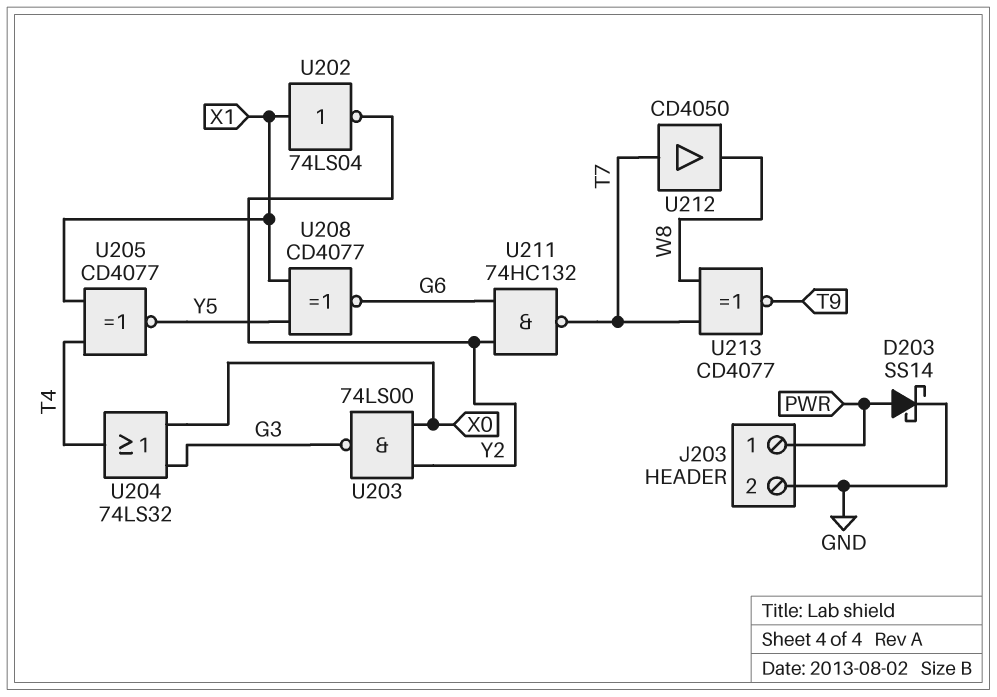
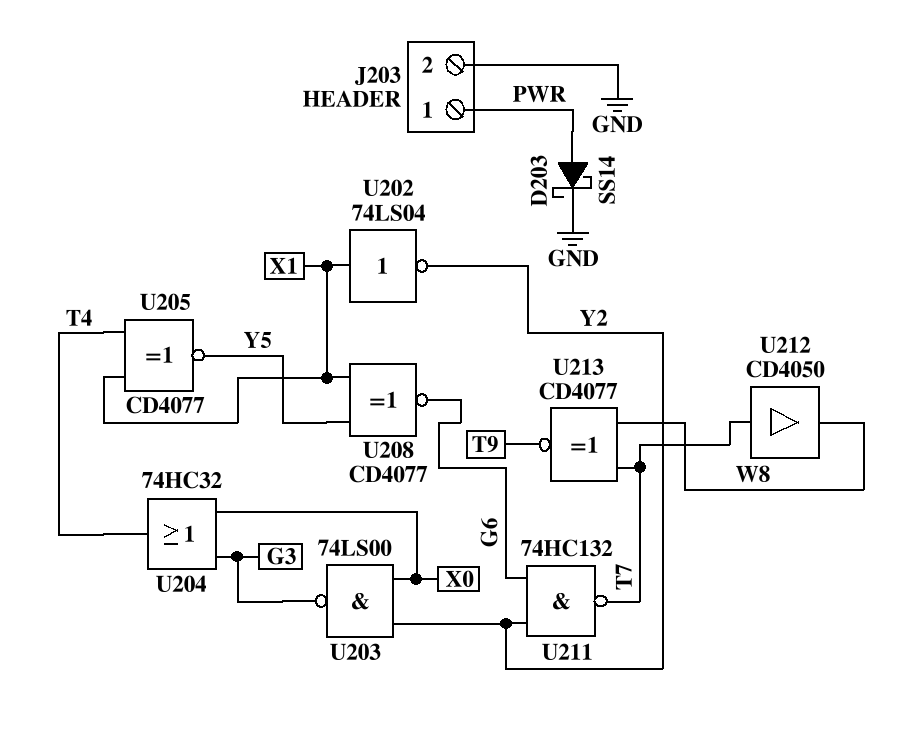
U204: OR 74LS32 (in G3, in X0, out T4) -> OR 74HC32 (in G3, in X0, out T4)

